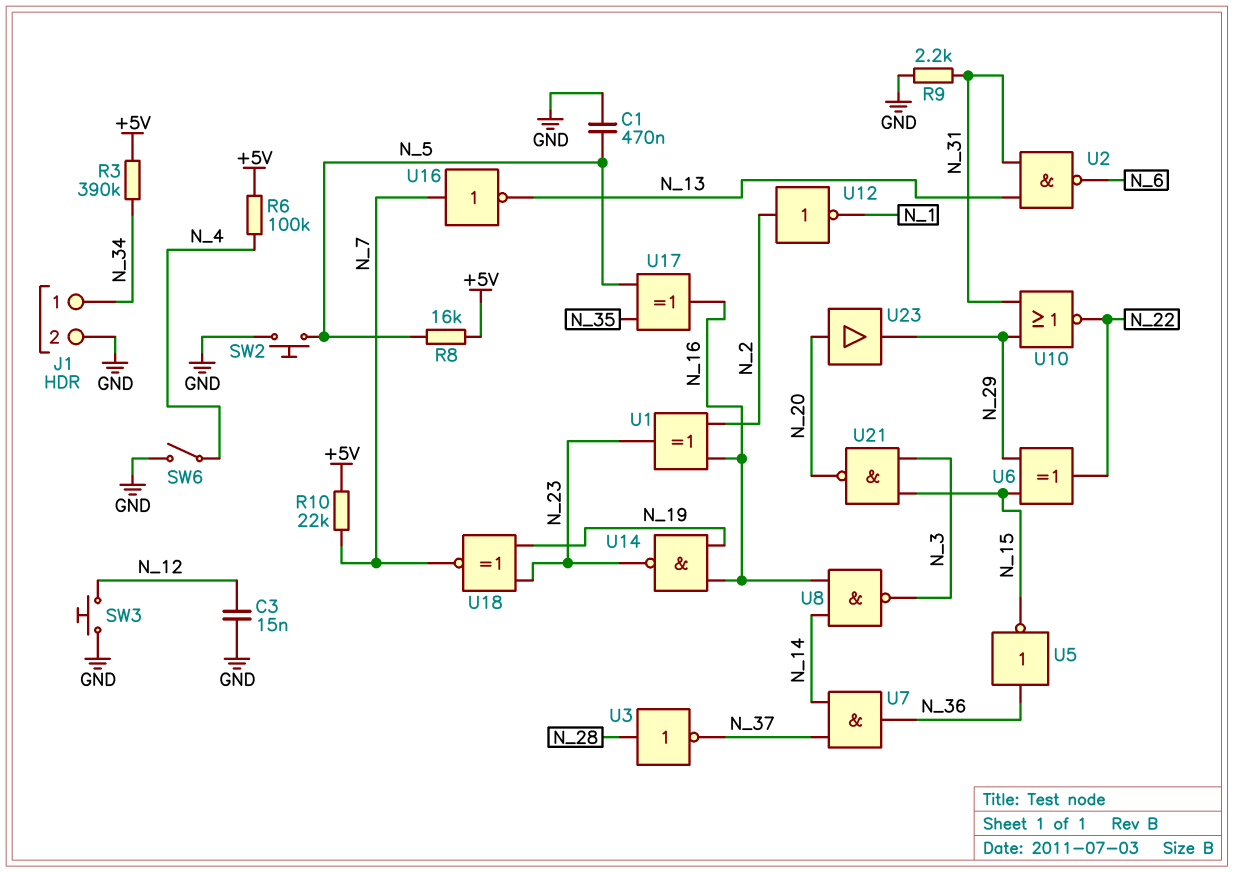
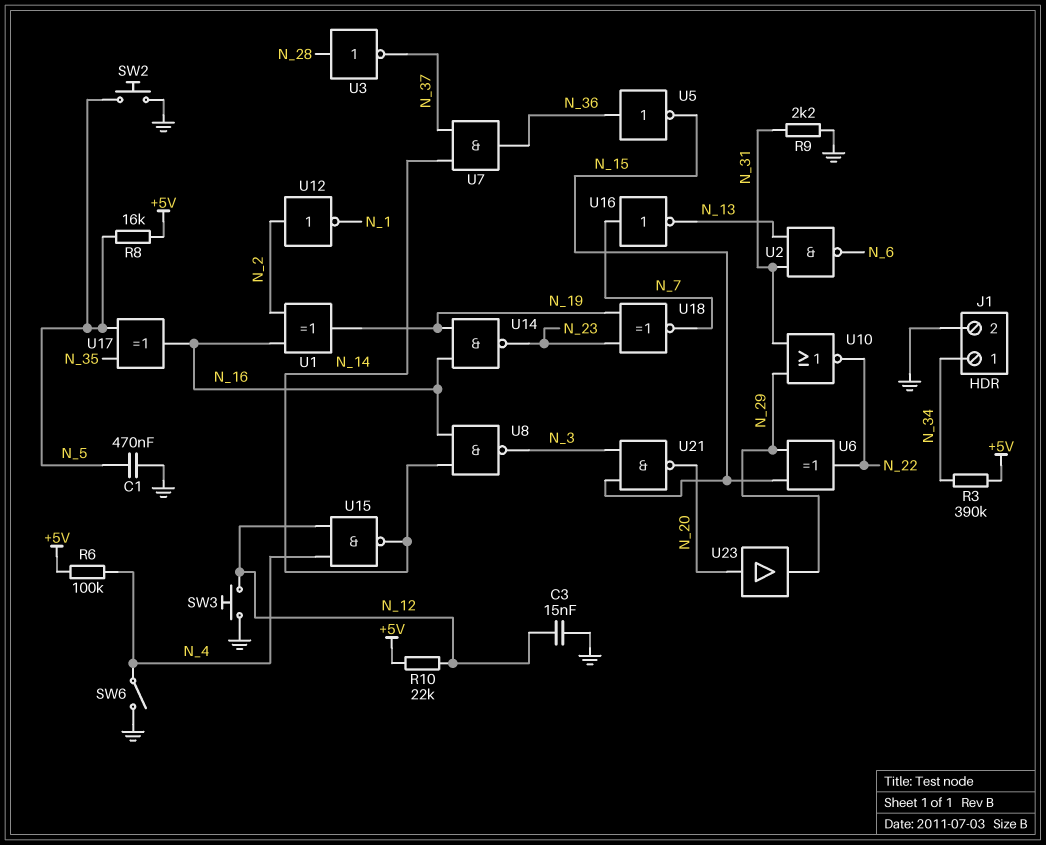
R10: 22k (+5V, N_7) -> 22k (+5V, N_12)
U1: XOR (in N_2, in N_16, out N_23) -> XOR (in N_2, in N_16, out N_19)
U15: none -> NAND (in N_4, in N_12, out N_14)

